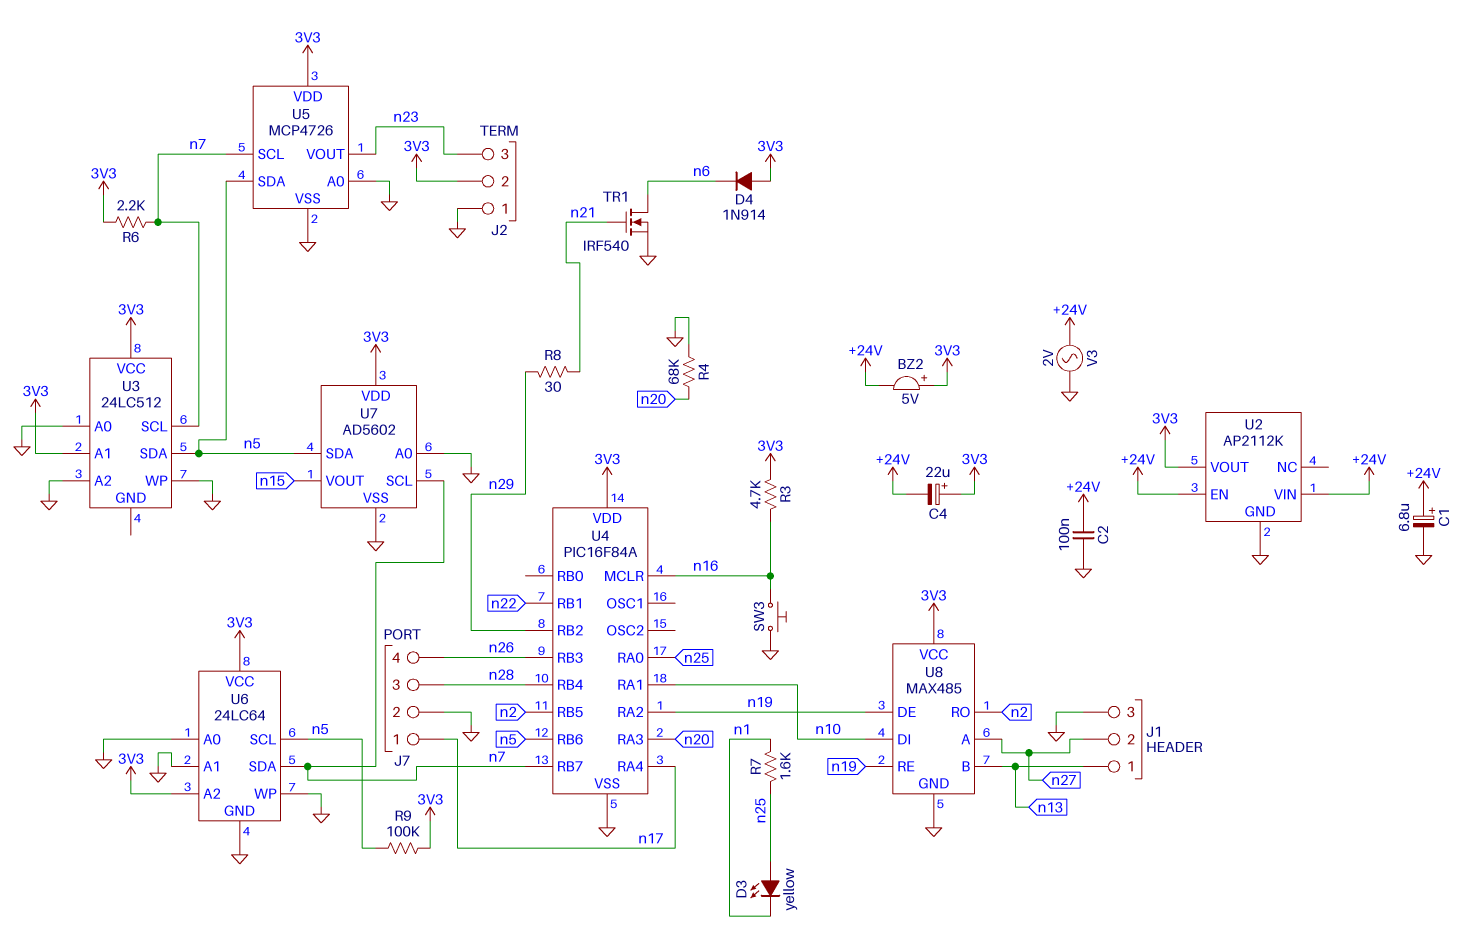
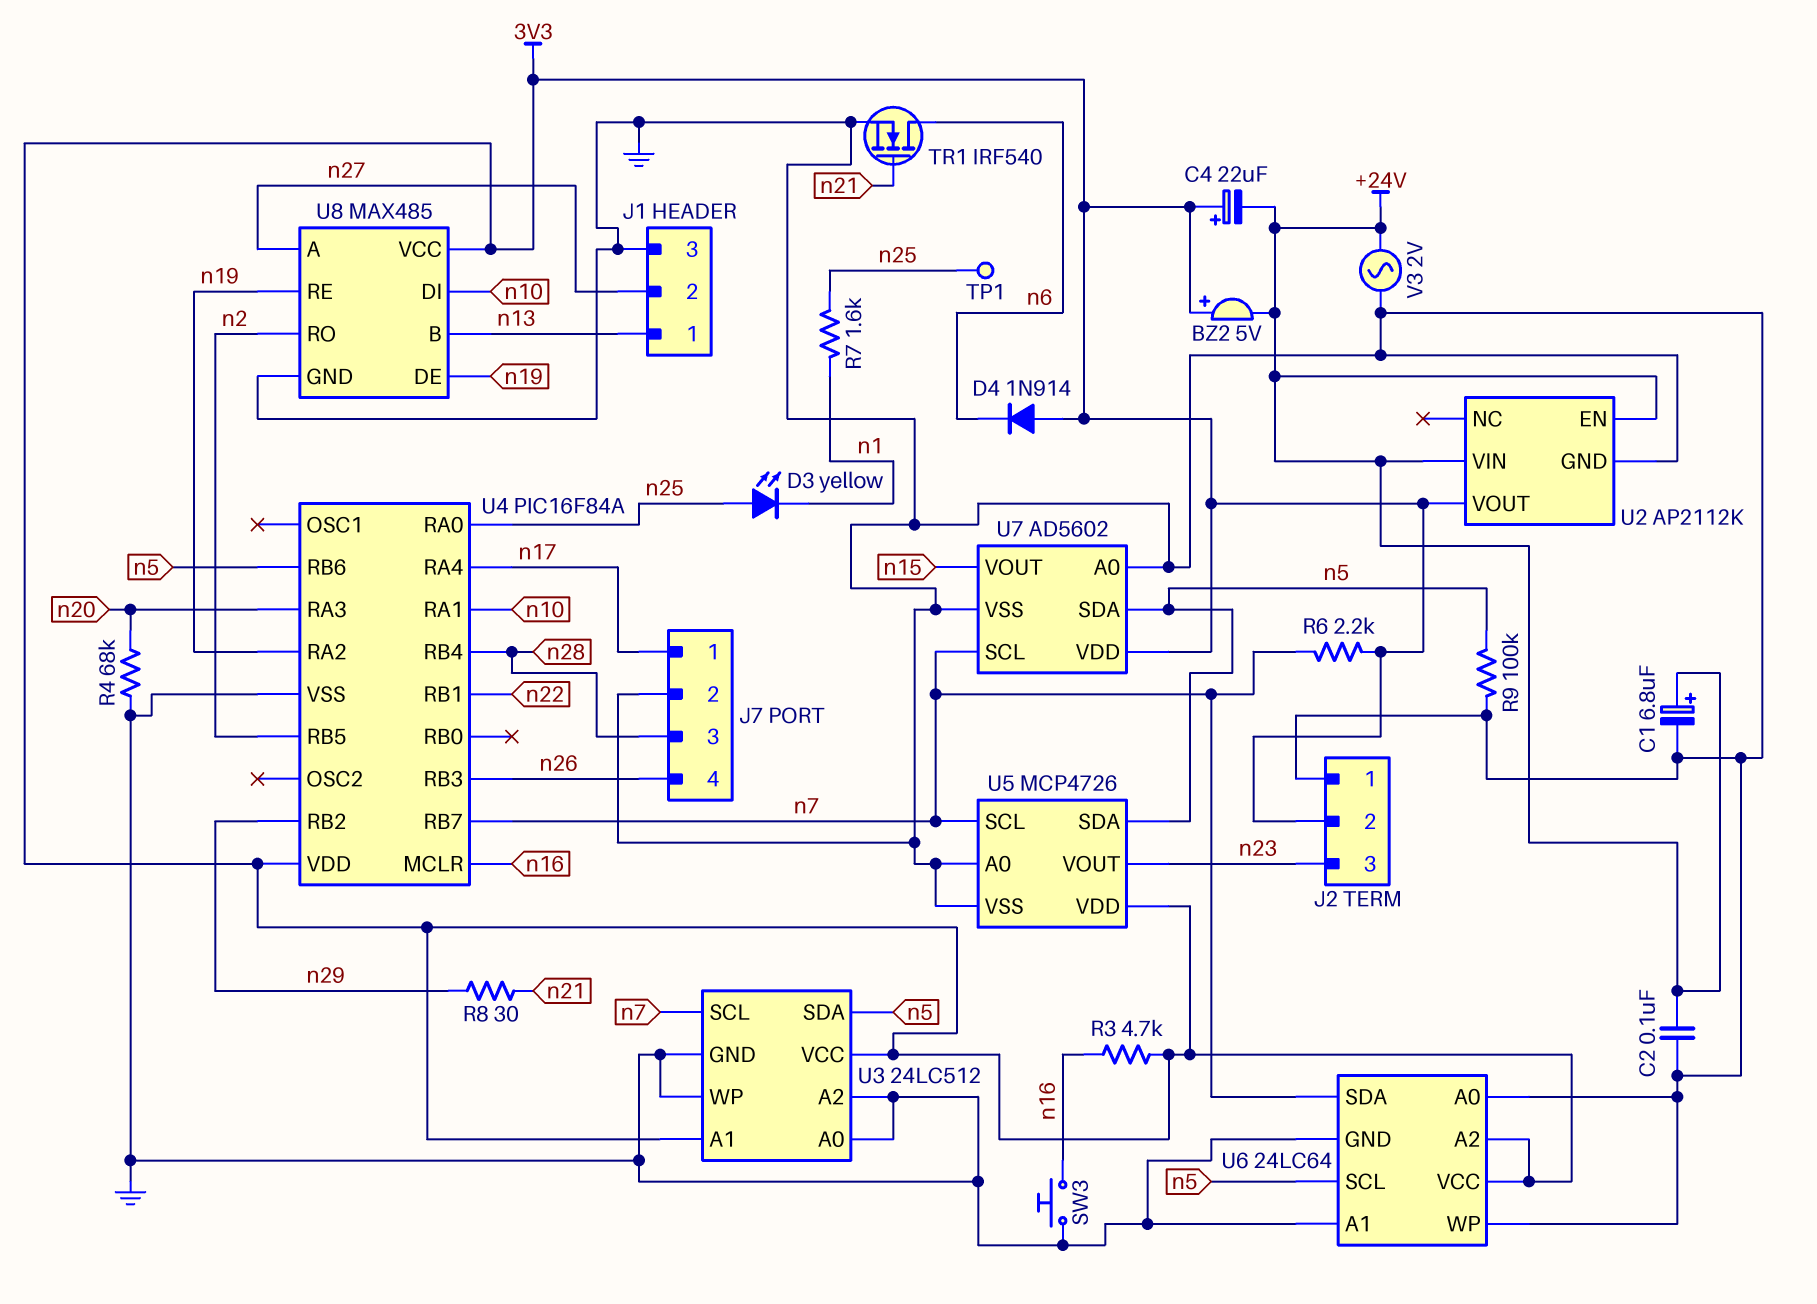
R9: 100k (3V3, n5) -> 100k (GND, n5)
TP1: none -> test point (n25)
U3 pin GND: none -> GND

